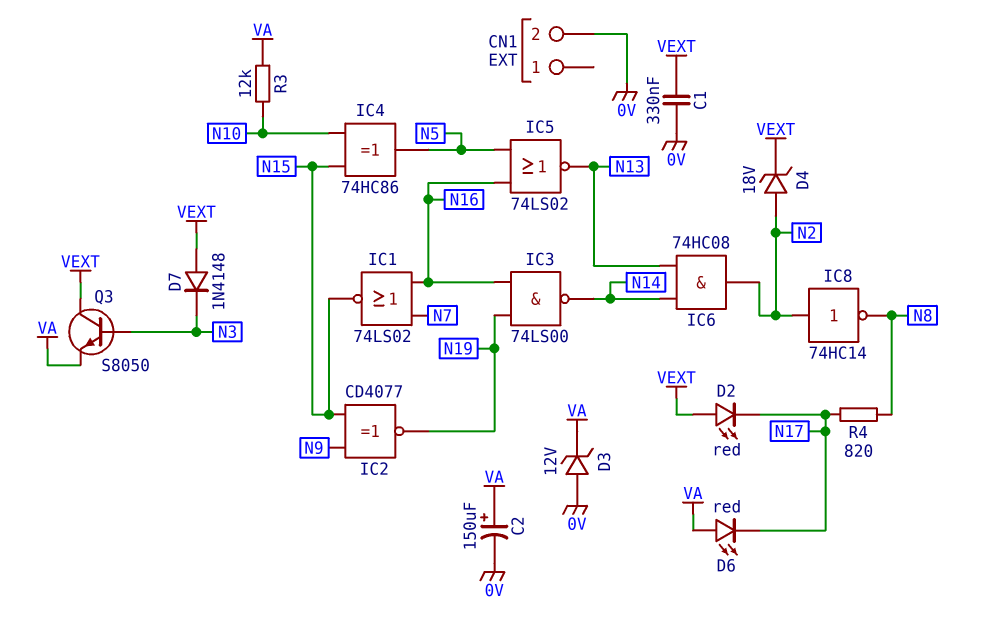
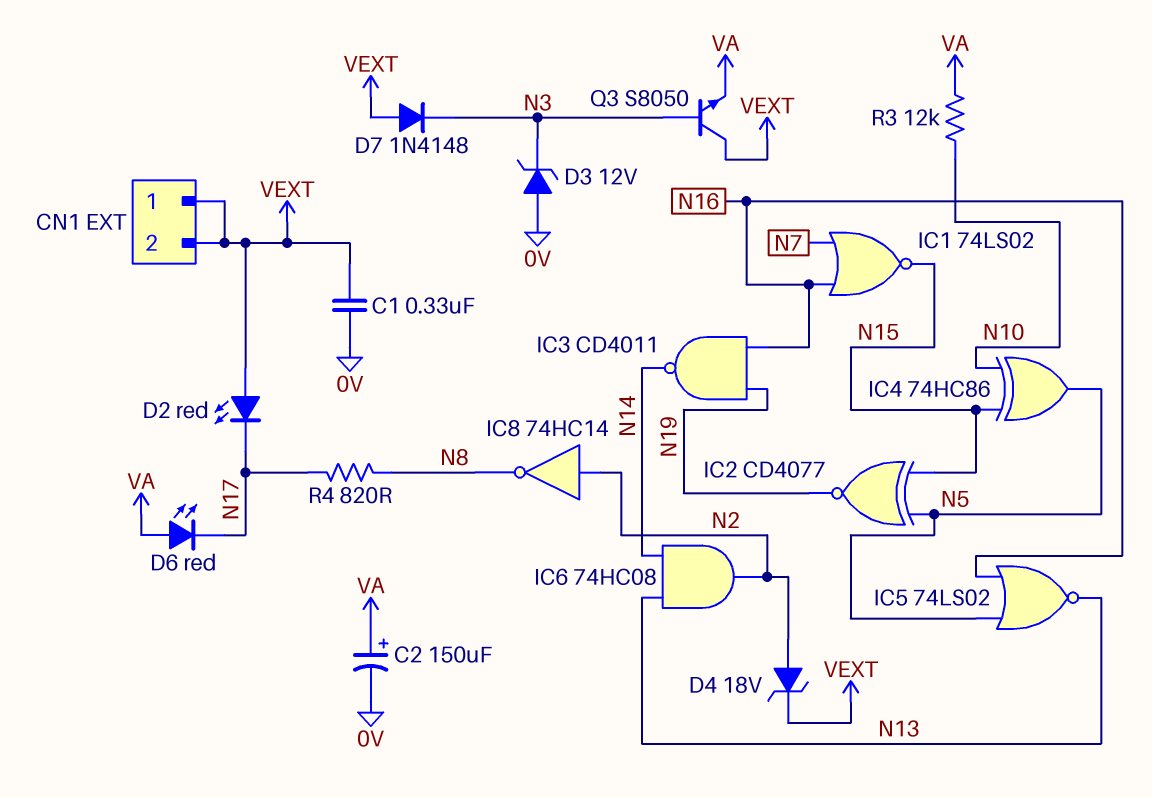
CN1 pin 1: none -> VEXT
CN1 pin 2: 0V -> VEXT
D3: zener 12V (A 0V, K VA) -> zener 12V (A 0V, K N3)
IC2: XNOR CD4077 (in N9, in N15, out N19) -> XNOR CD4077 (in N5, in N15, out N19)
IC3: NAND 74LS00 (in N16, in N19, out N14) -> NAND CD4011 (in N16, in N19, out N14)

